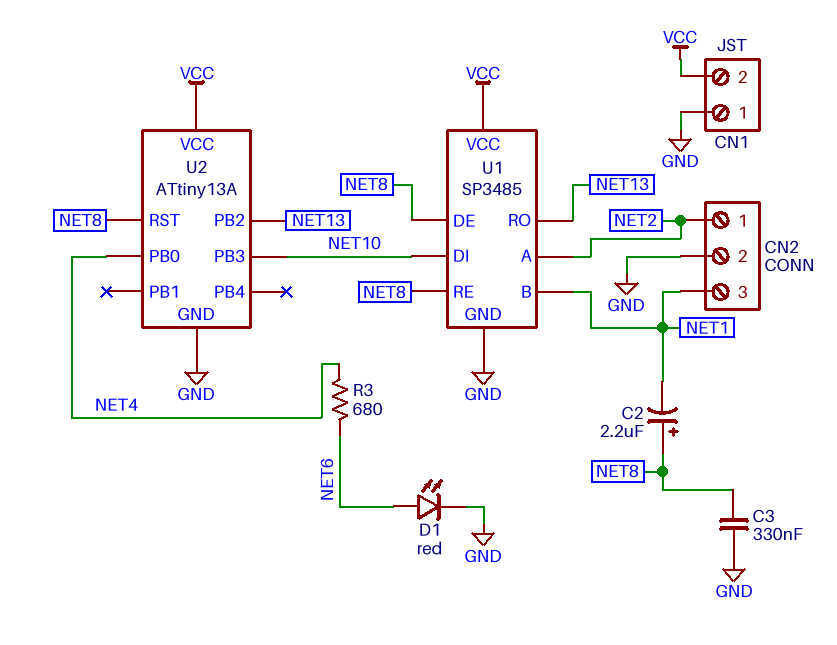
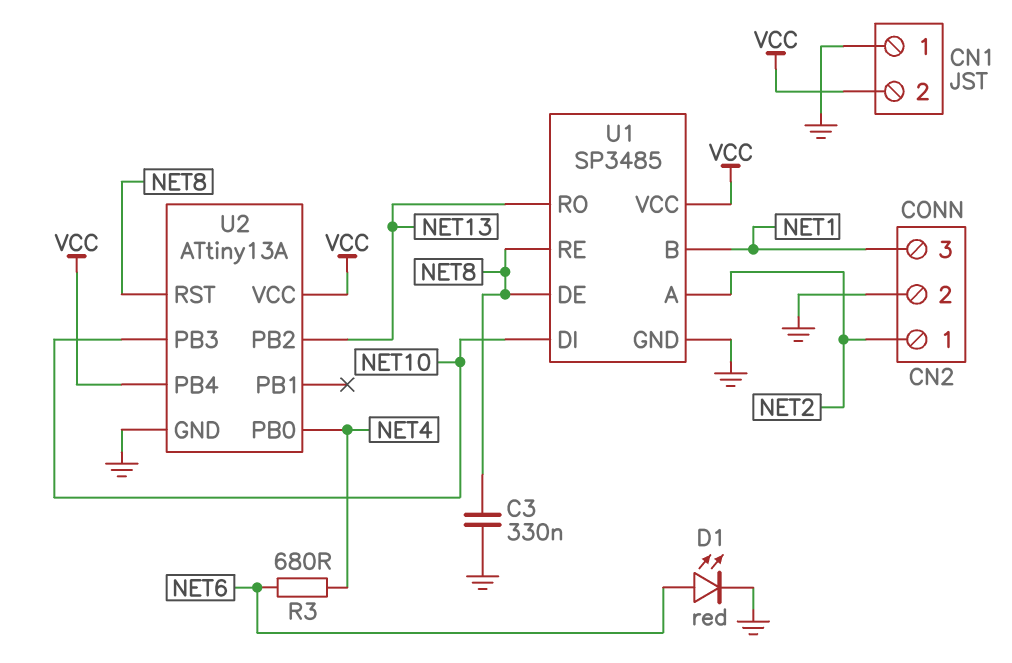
C2: 2.2uF (plus NET8, minus NET1) -> none
U2 pin PB4: none -> VCC

